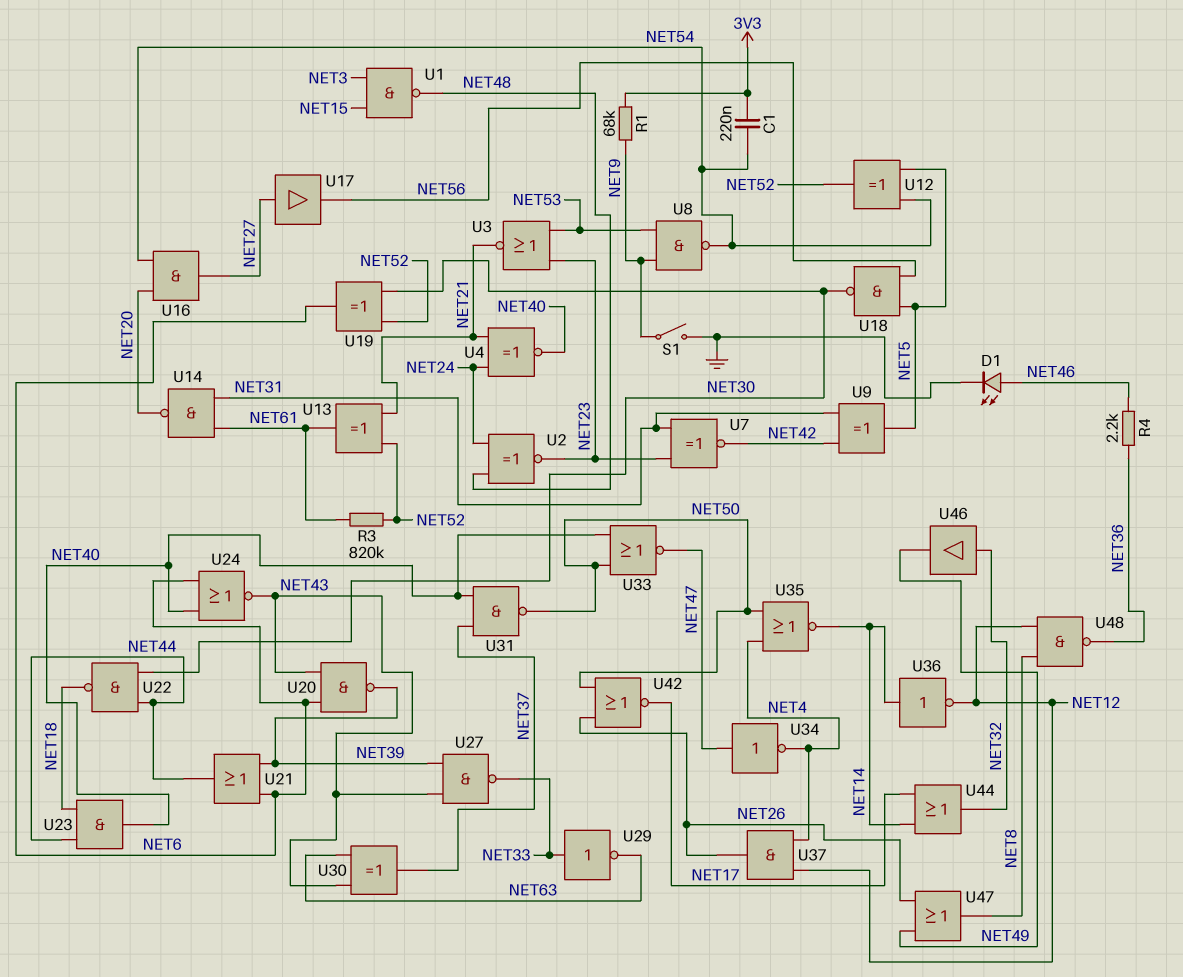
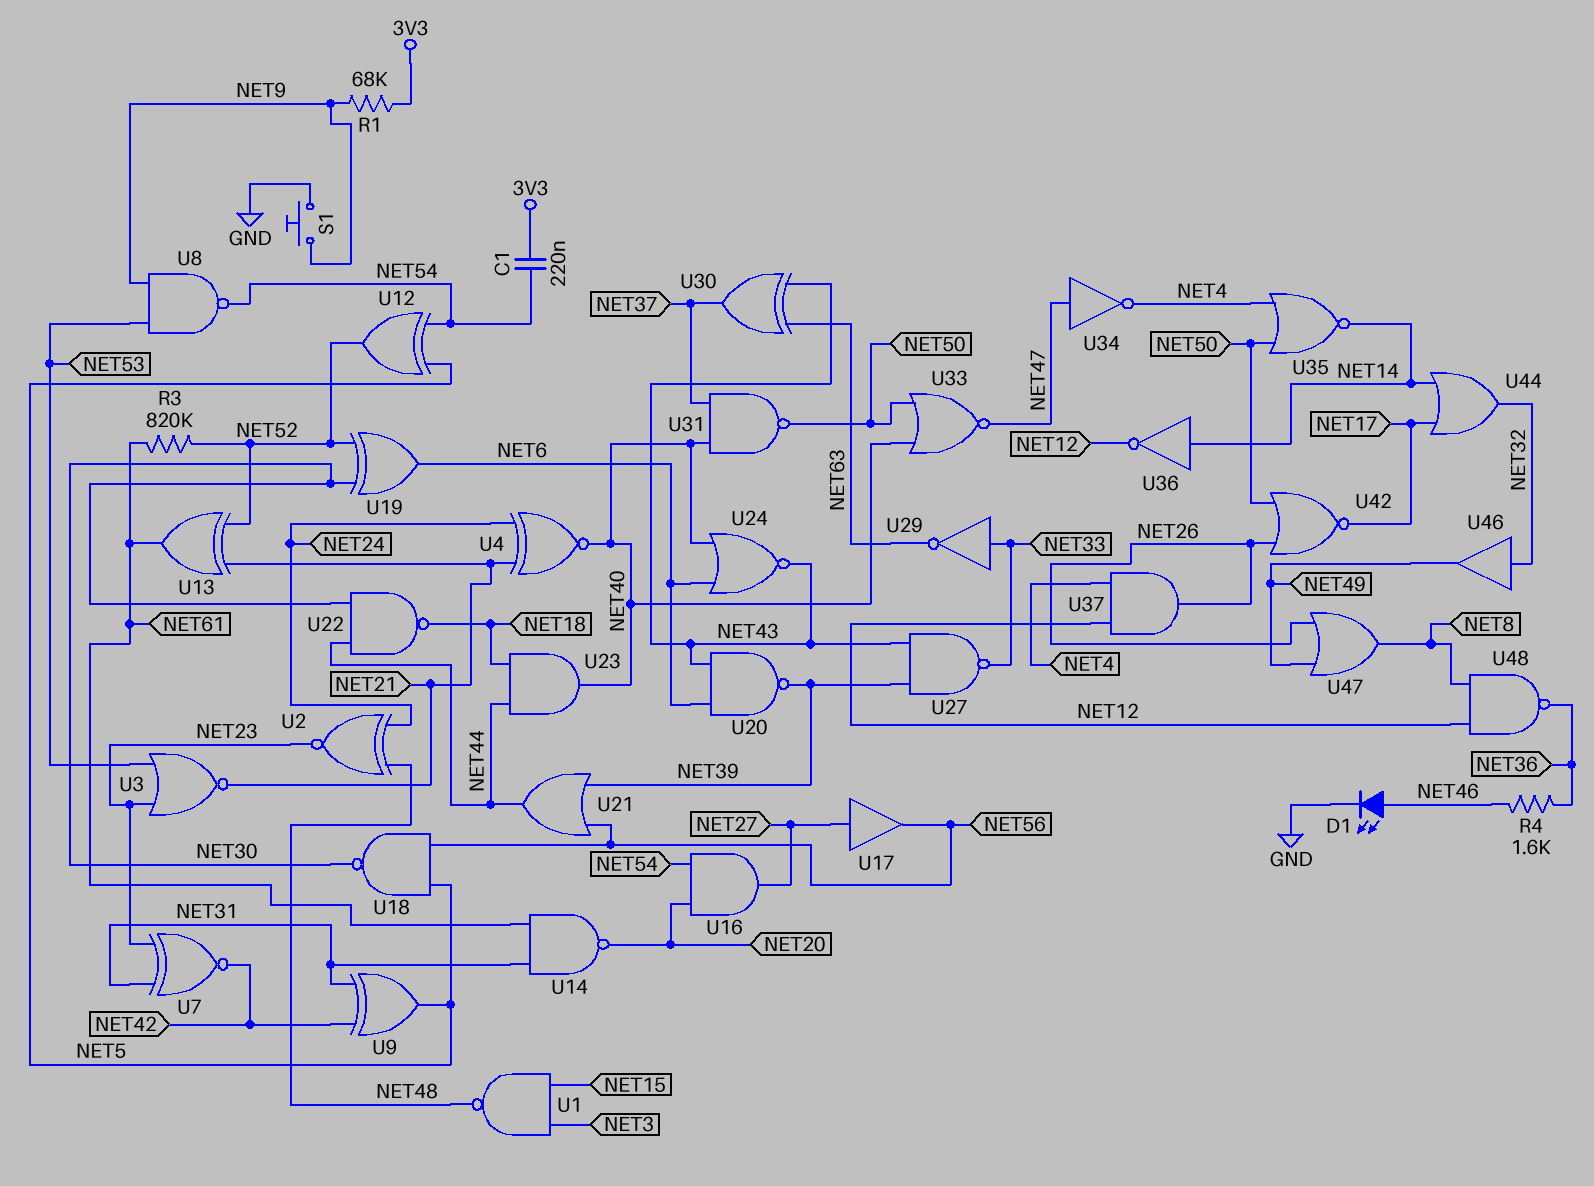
R4: 2.2k (NET36, NET46) -> 1.6k (NET36, NET46)
S1: switch (GND, NET9) -> button (GND, NET9)
U21: OR (in NET6, in NET39, out NET44) -> OR (in NET39, in NET56, out NET44)

